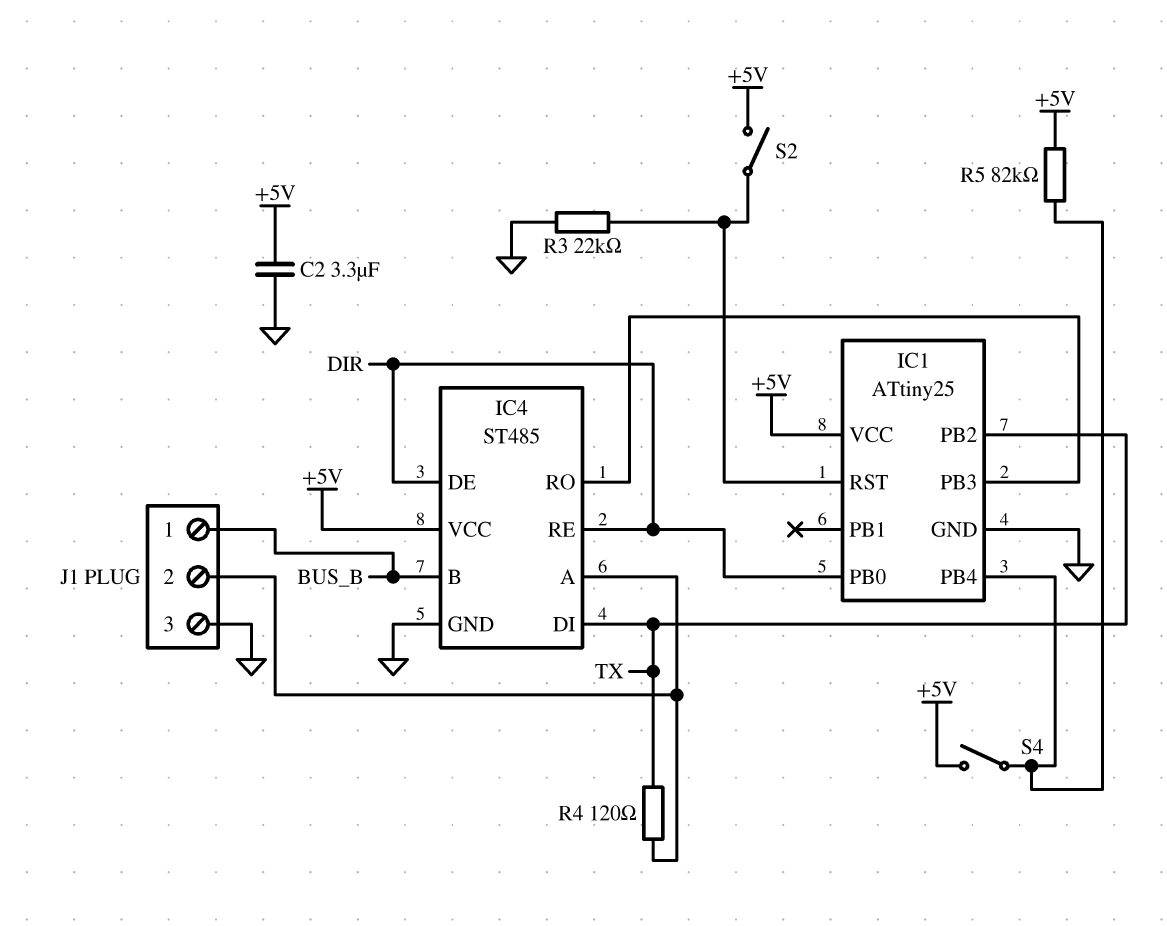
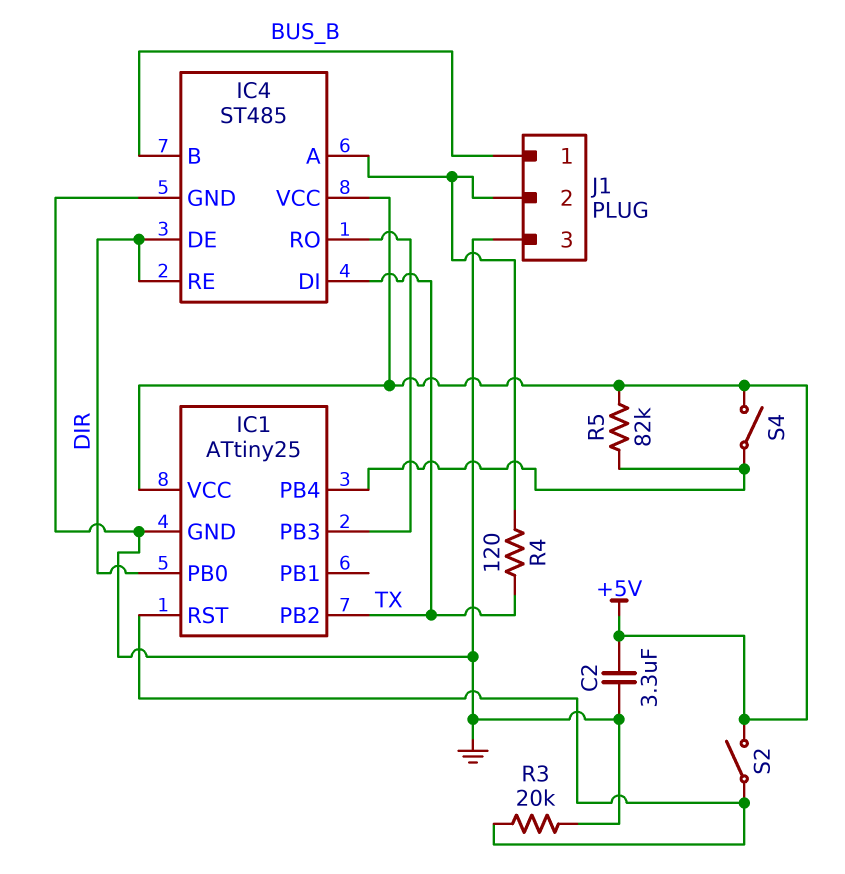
R3: 22k (GND, IC1/RST) -> 20k (GND, IC1/RST)

